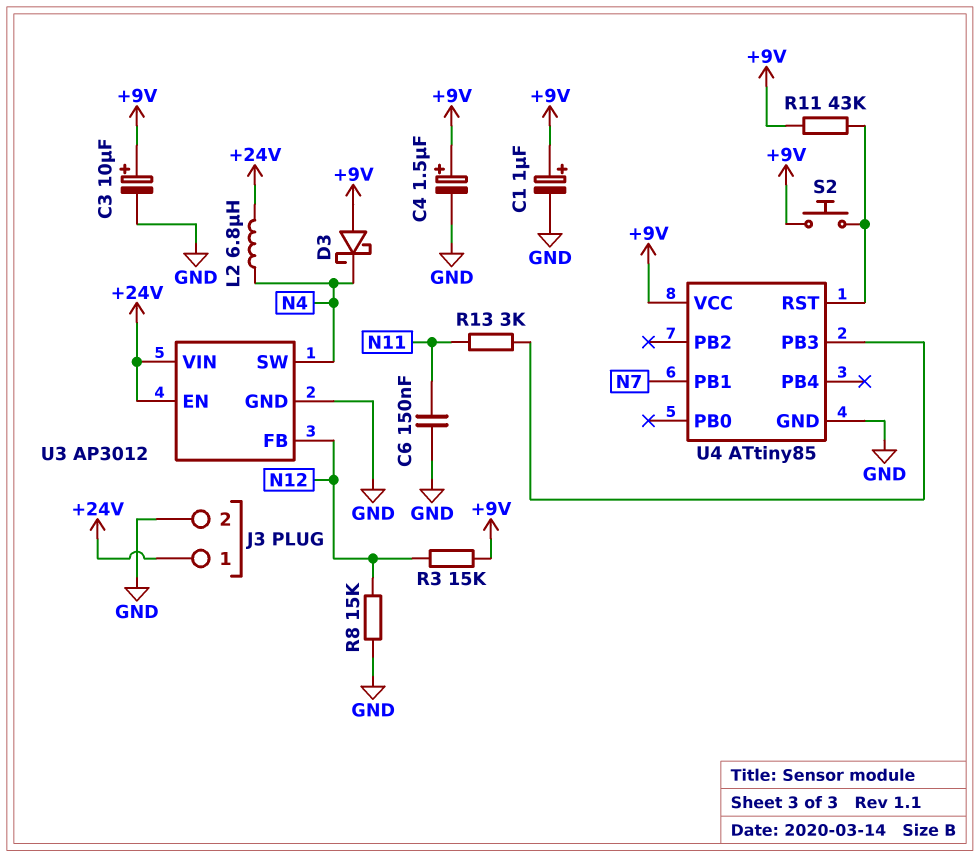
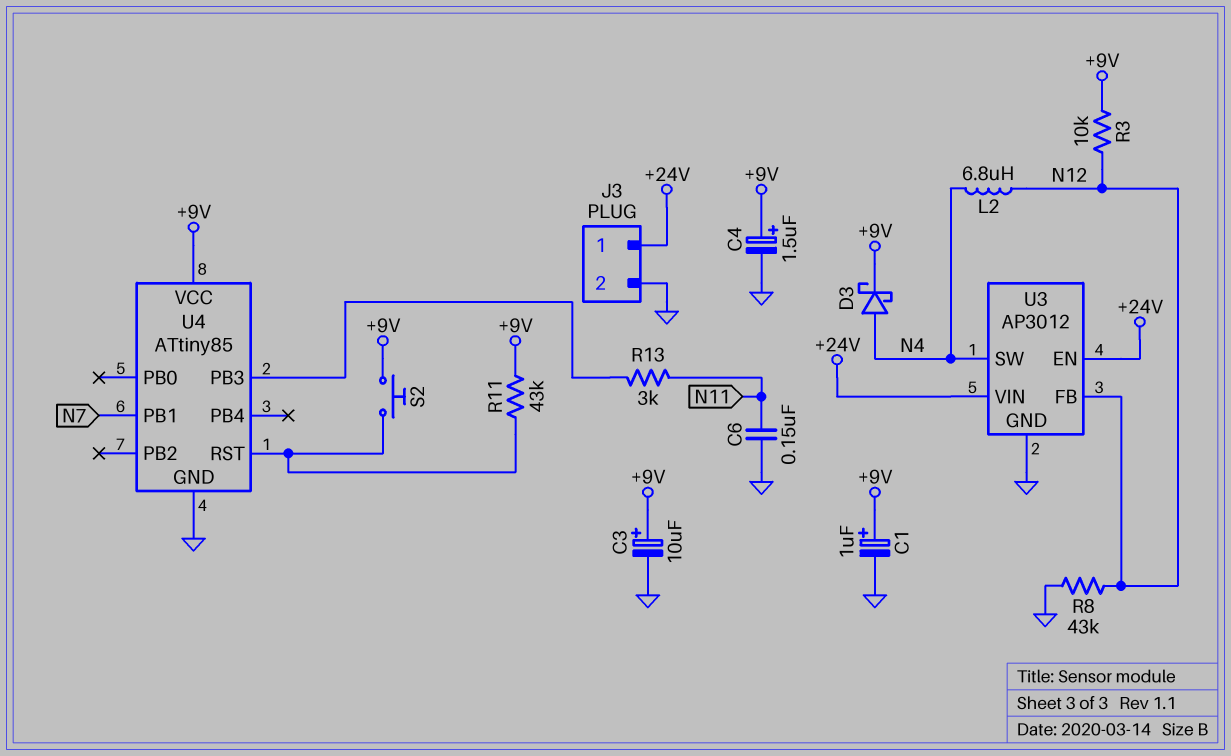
D3: schottky (A +9V, K N4) -> schottky (A N4, K +9V)
L2: 6.8uH (+24V, N4) -> 6.8uH (N4, N12)
R3: 15k (+9V, N12) -> 10k (+9V, N12)
R8: 15k (GND, N12) -> 43k (GND, N12)

